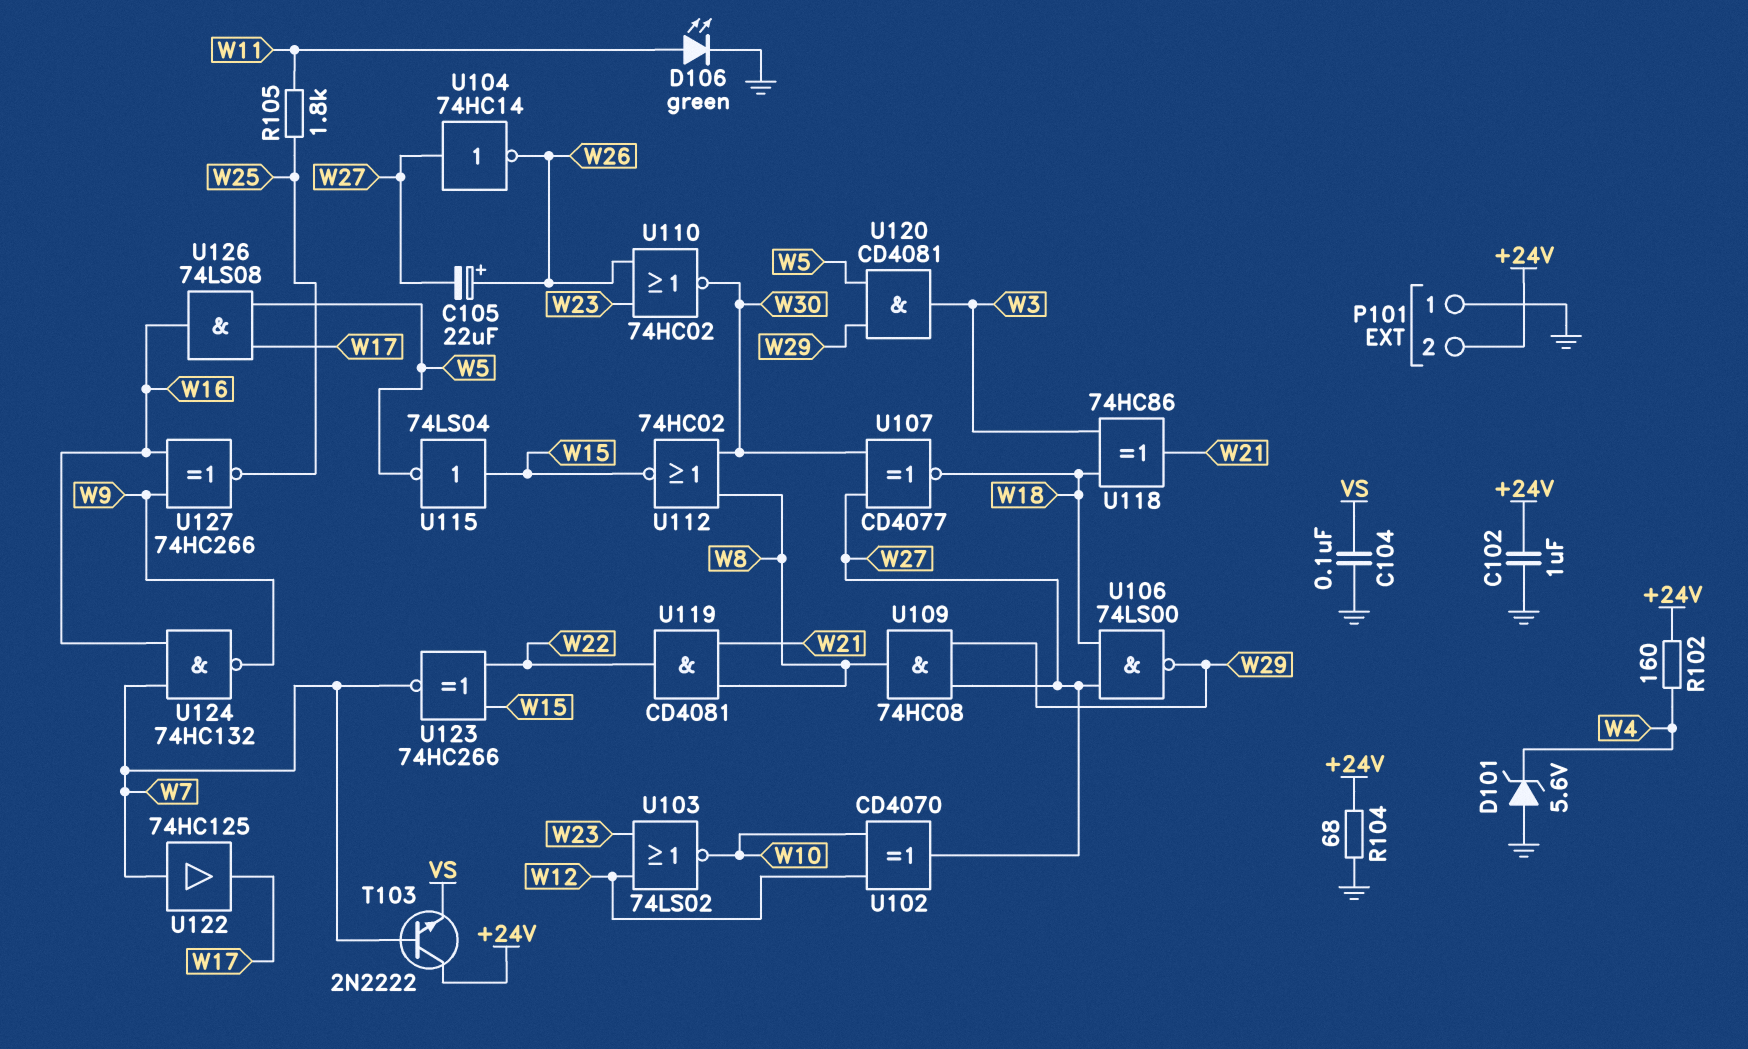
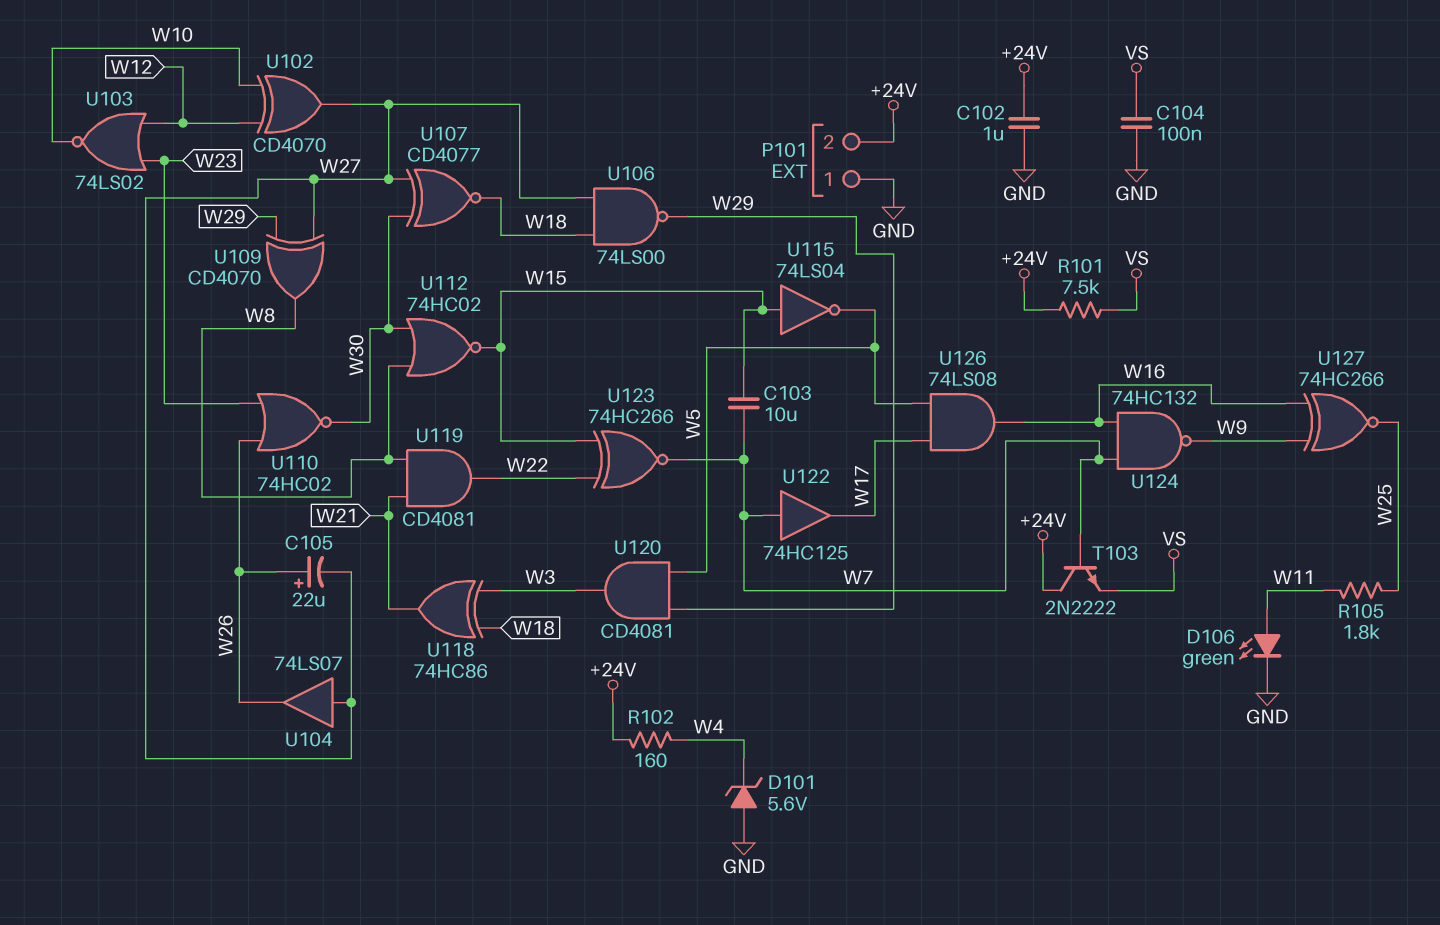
C103: none -> 10uF (W7, W15)
R101: none -> 7.5k (+24V, VS)
R104: 68 (+24V, GND) -> none
U104: NOT 74HC14 (in W27, out W26) -> buffer 74LS07 (in W27, out W26)
U109: AND 74HC08 (in W27, in W29, out W8) -> XOR CD4070 (in W27, in W29, out W8)

